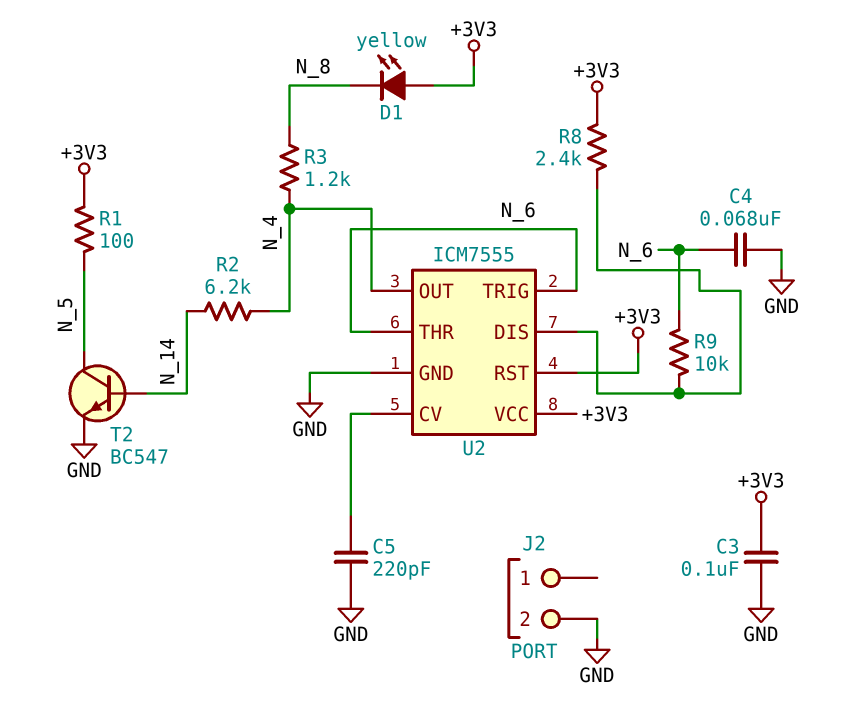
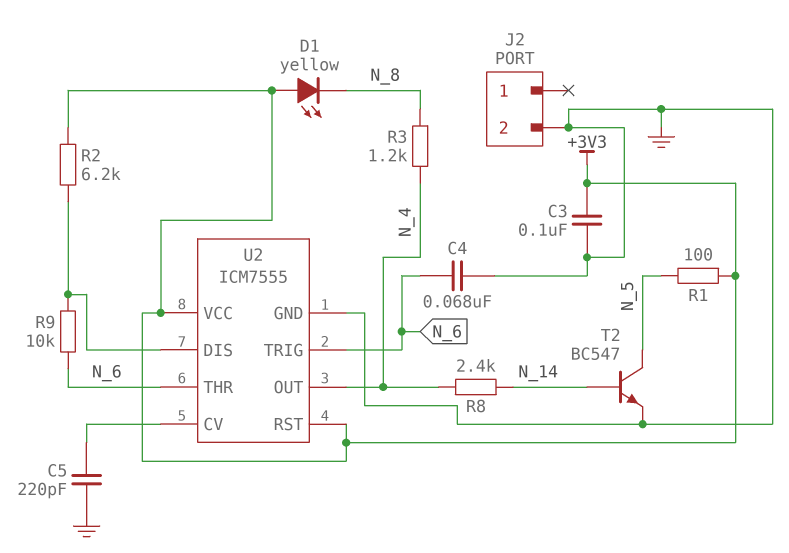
R2: 6.2k (N_4, N_14) -> 6.2k (+3V3, U2/DIS)
R8: 2.4k (+3V3, U2/DIS) -> 2.4k (N_4, N_14)

